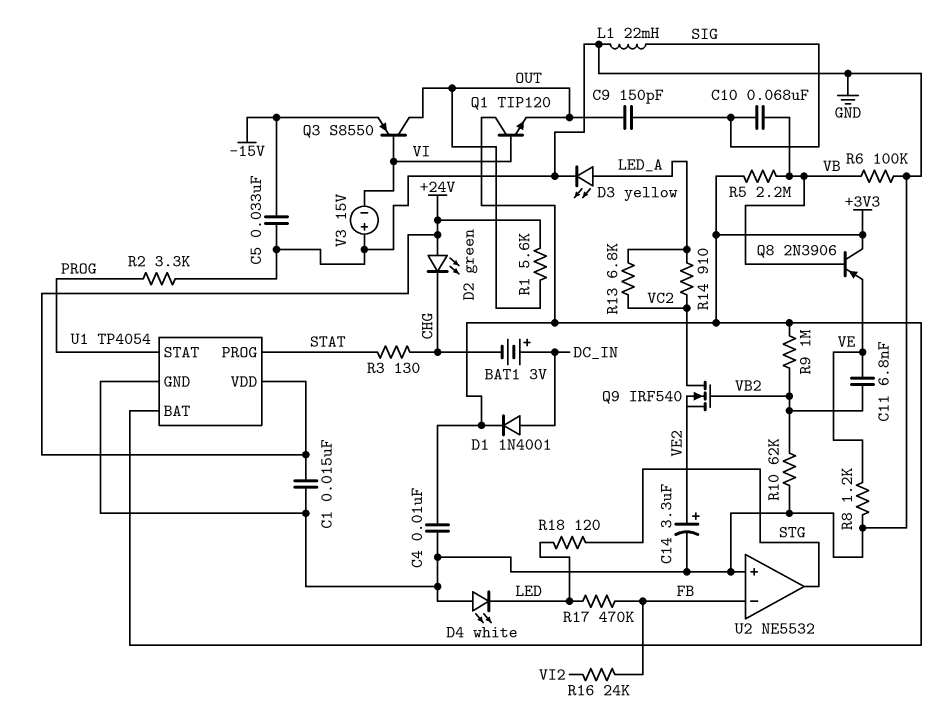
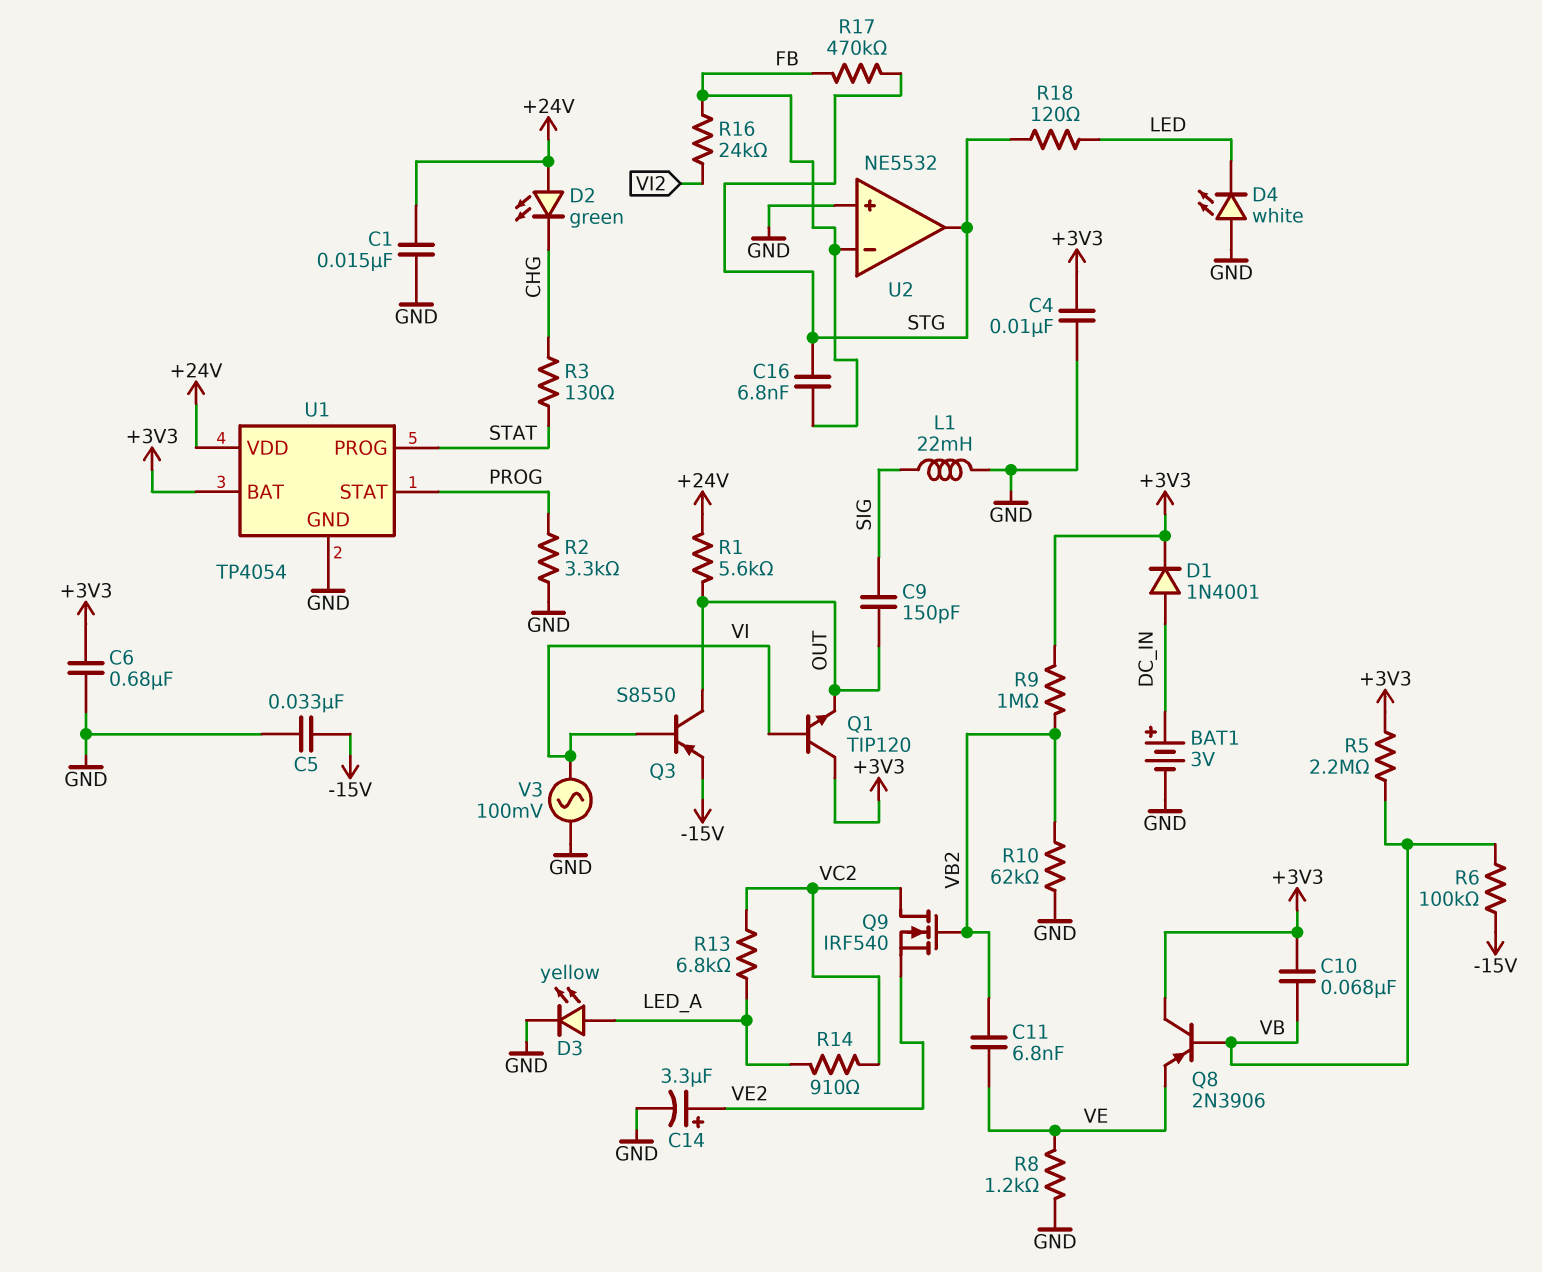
BAT1: 3V (plus DC_IN, minus CHG) -> 3V (plus DC_IN, minus GND)
C6: none -> 680nF (+3V3, GND)
C10: 68nF (SIG, VB) -> 68nF (+3V3, VB)
C16: none -> 6.8nF (FB, STG)
R6: 100k (GND, VB) -> 100k (-15V, VB)
R17: 470k (FB, LED) -> 470k (FB, STG)
V3: 15V (plus GND, minus VI) -> AC 100mV (GND, VI)

